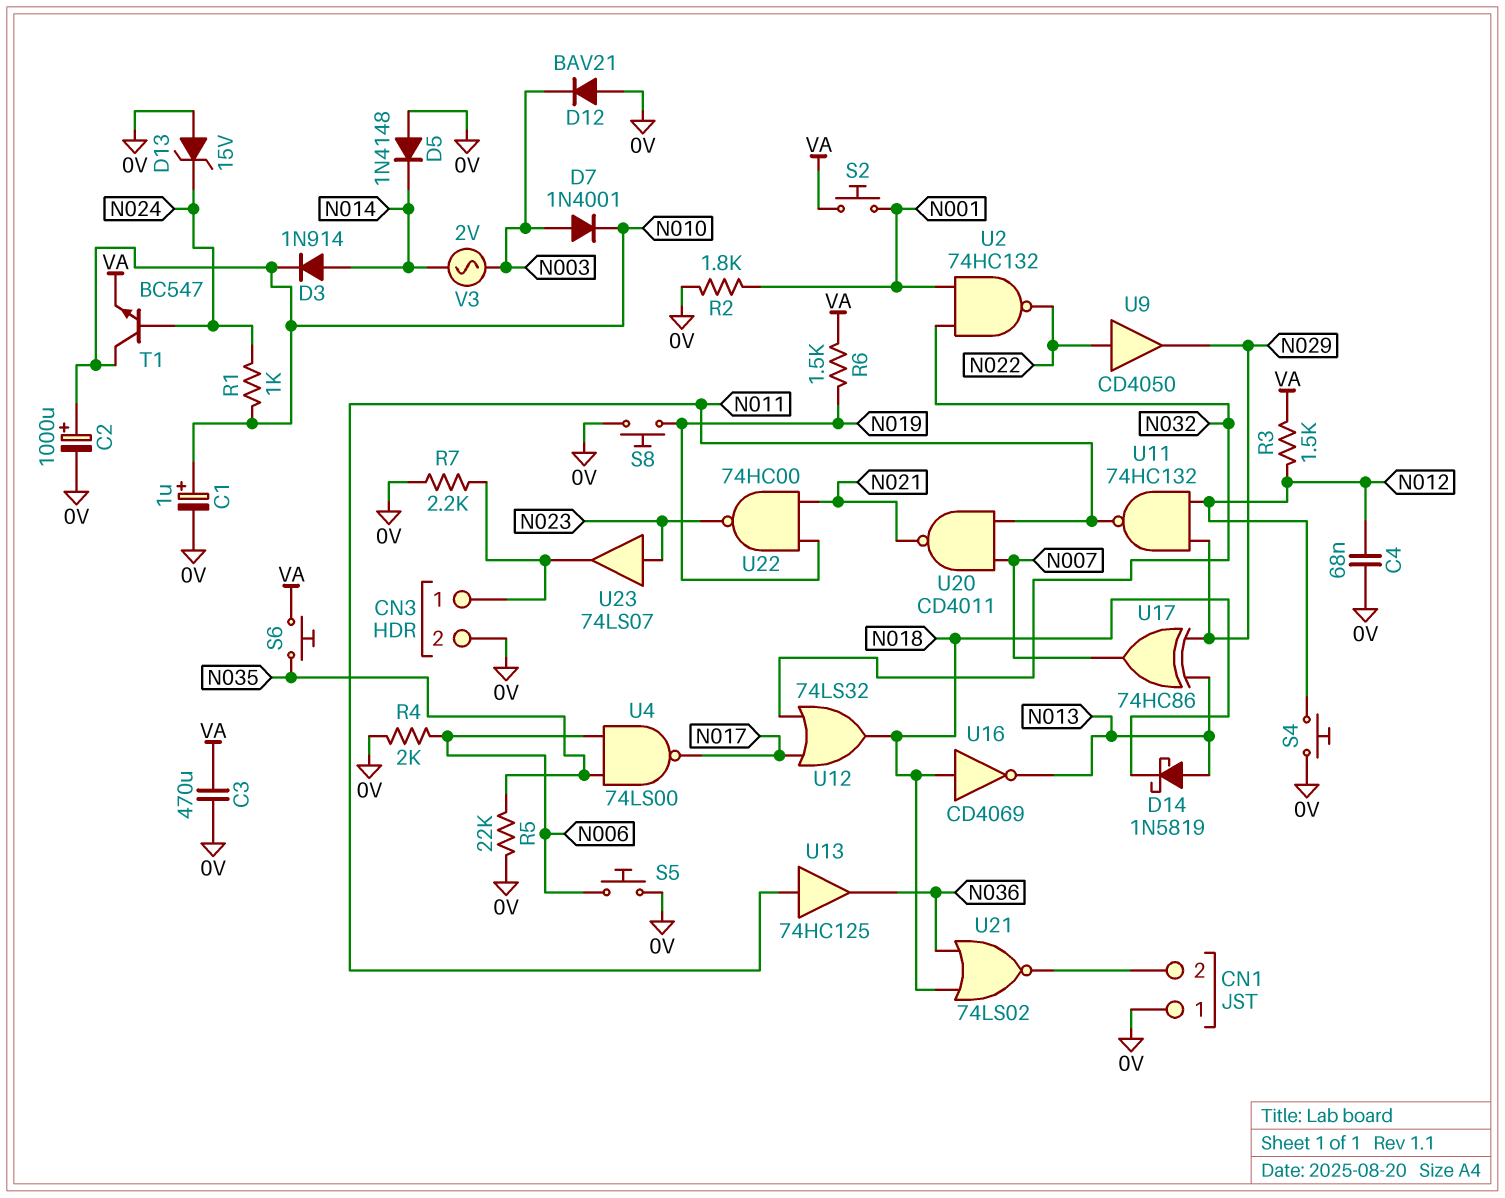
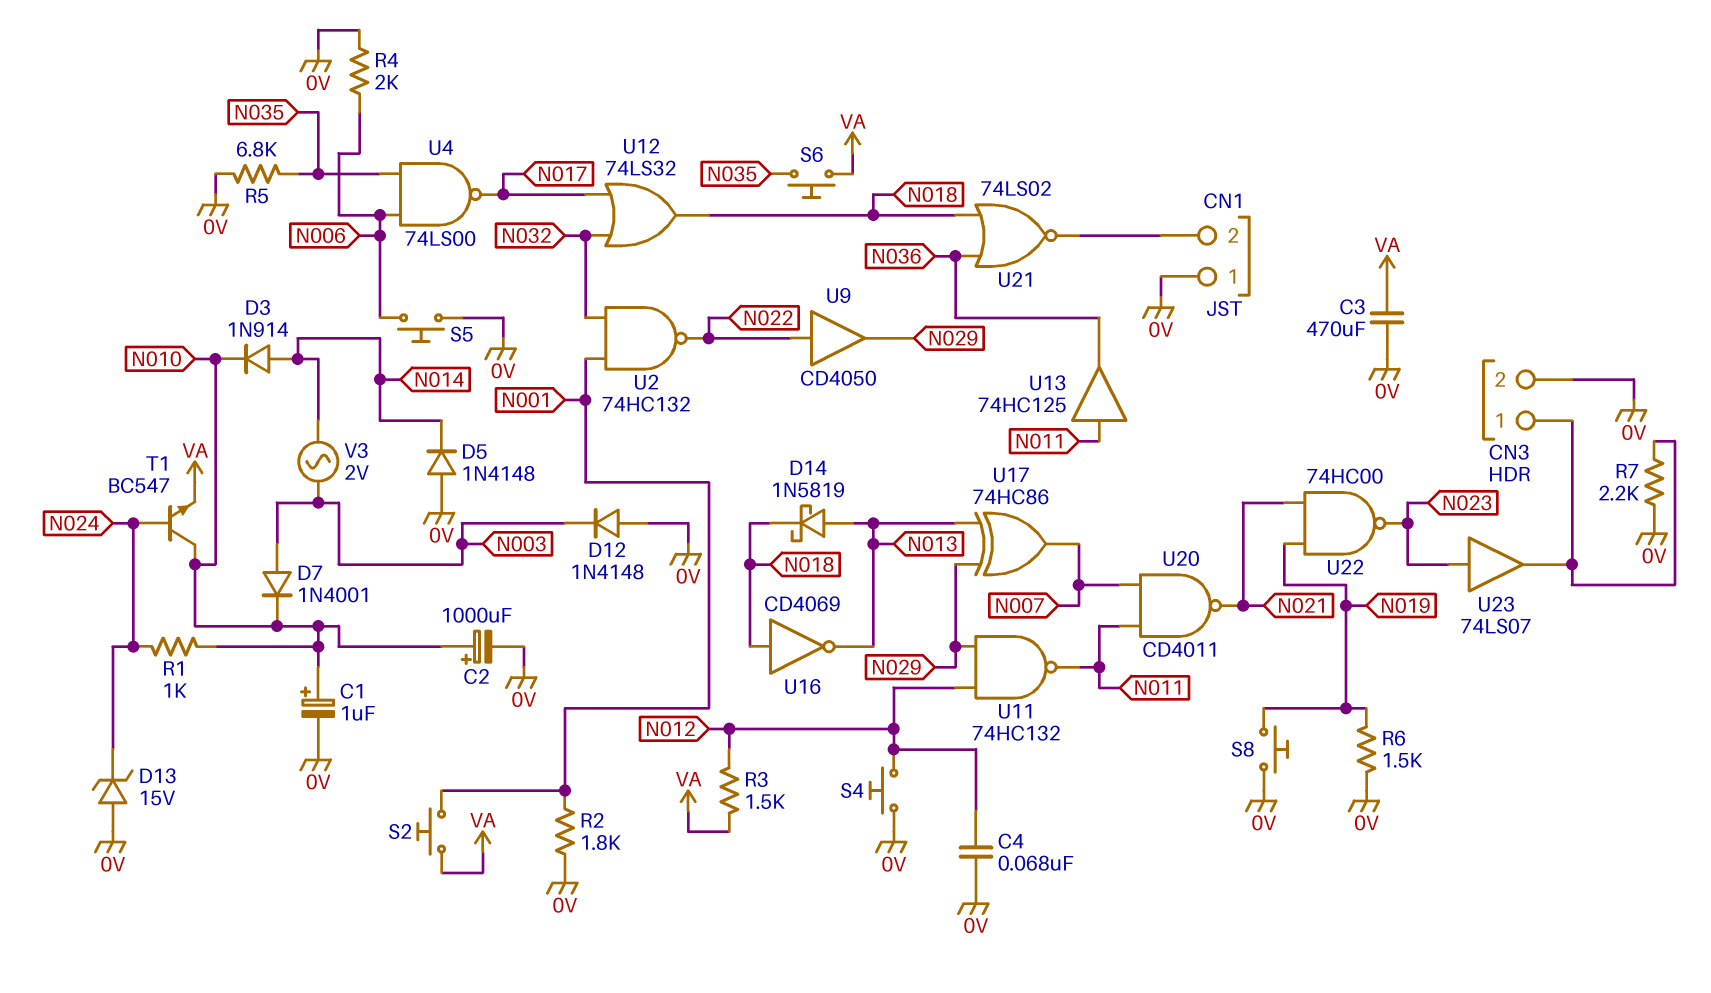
D12: diode BAV21 (A 0V, K N003) -> diode 1N4148 (A 0V, K N003)
R5: 22k (0V, N035) -> 6.8k (0V, N035)
R6: 1.5k (N019, VA) -> 1.5k (0V, N019)

